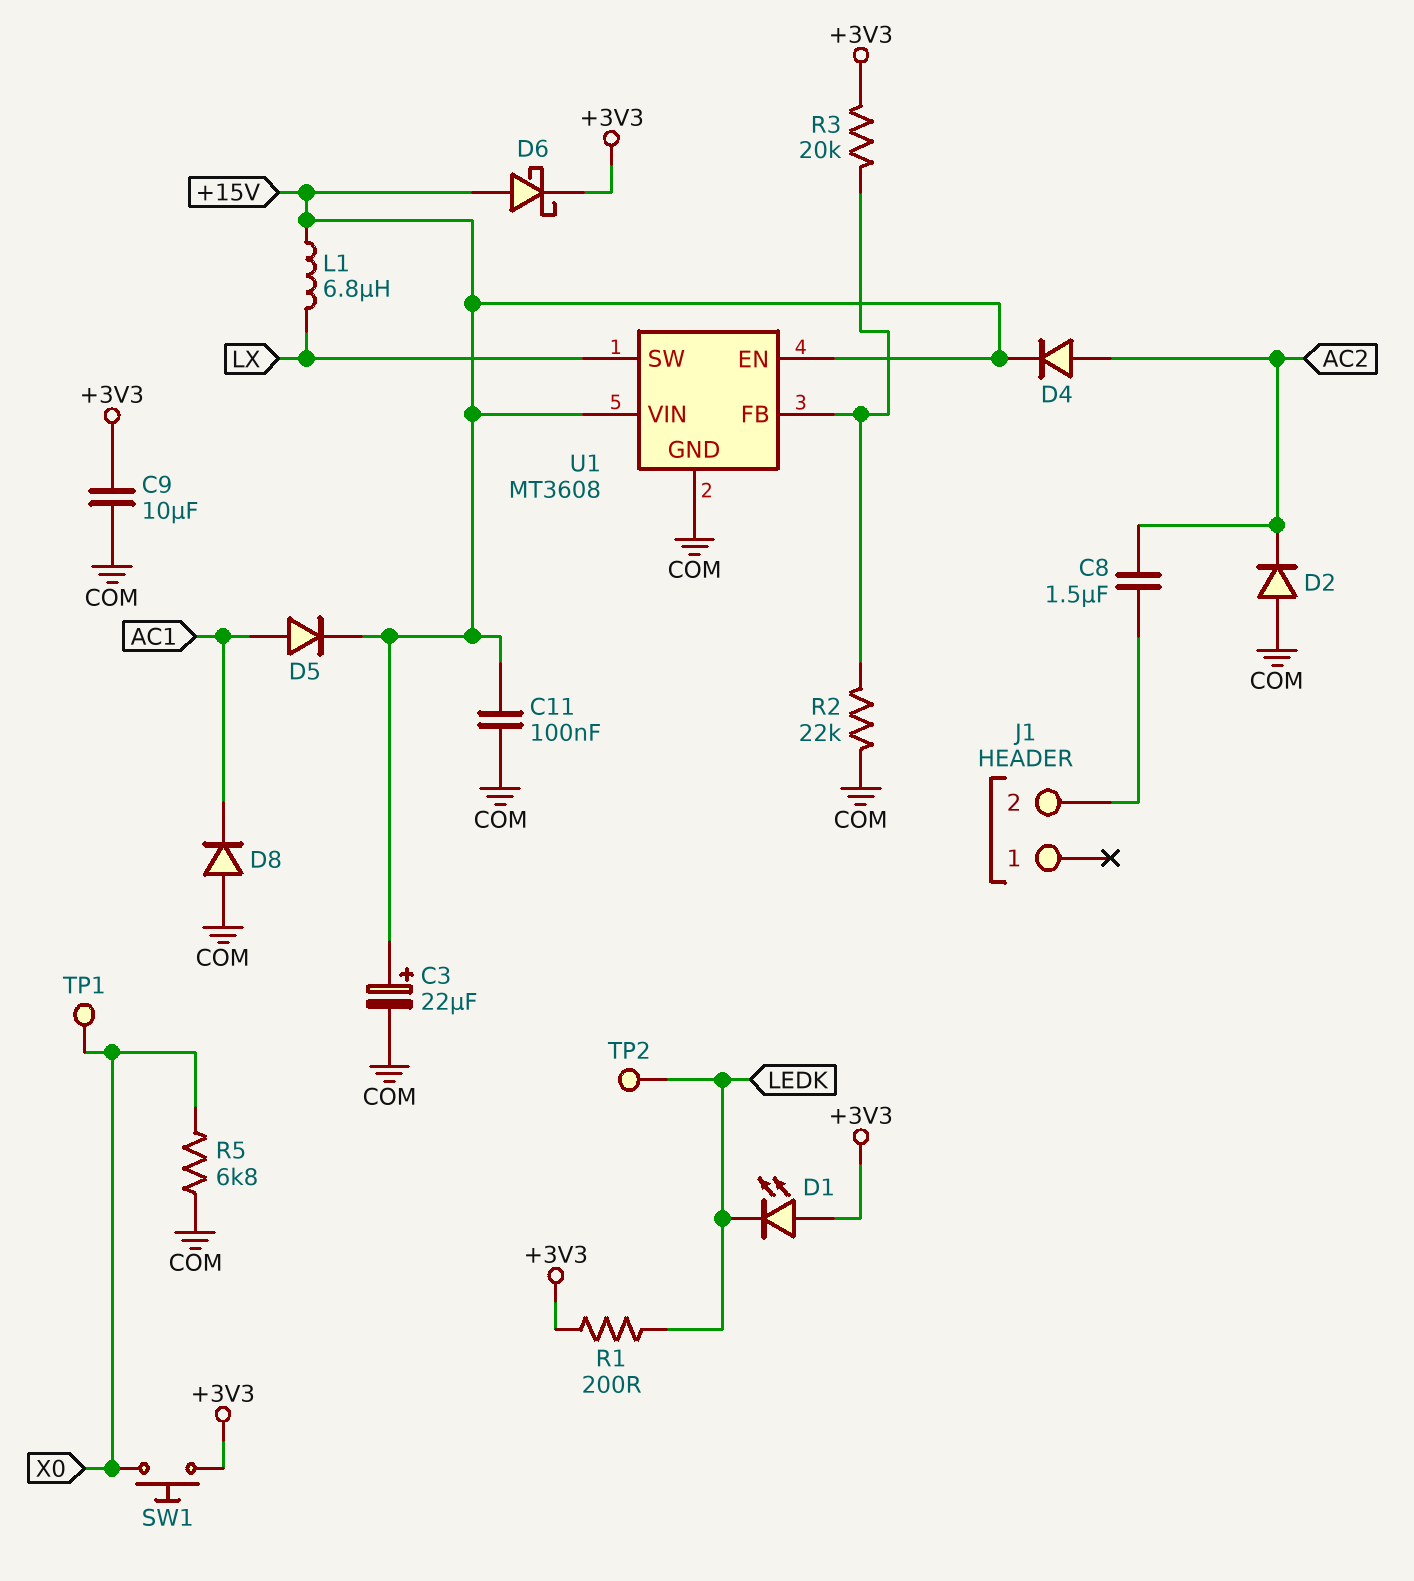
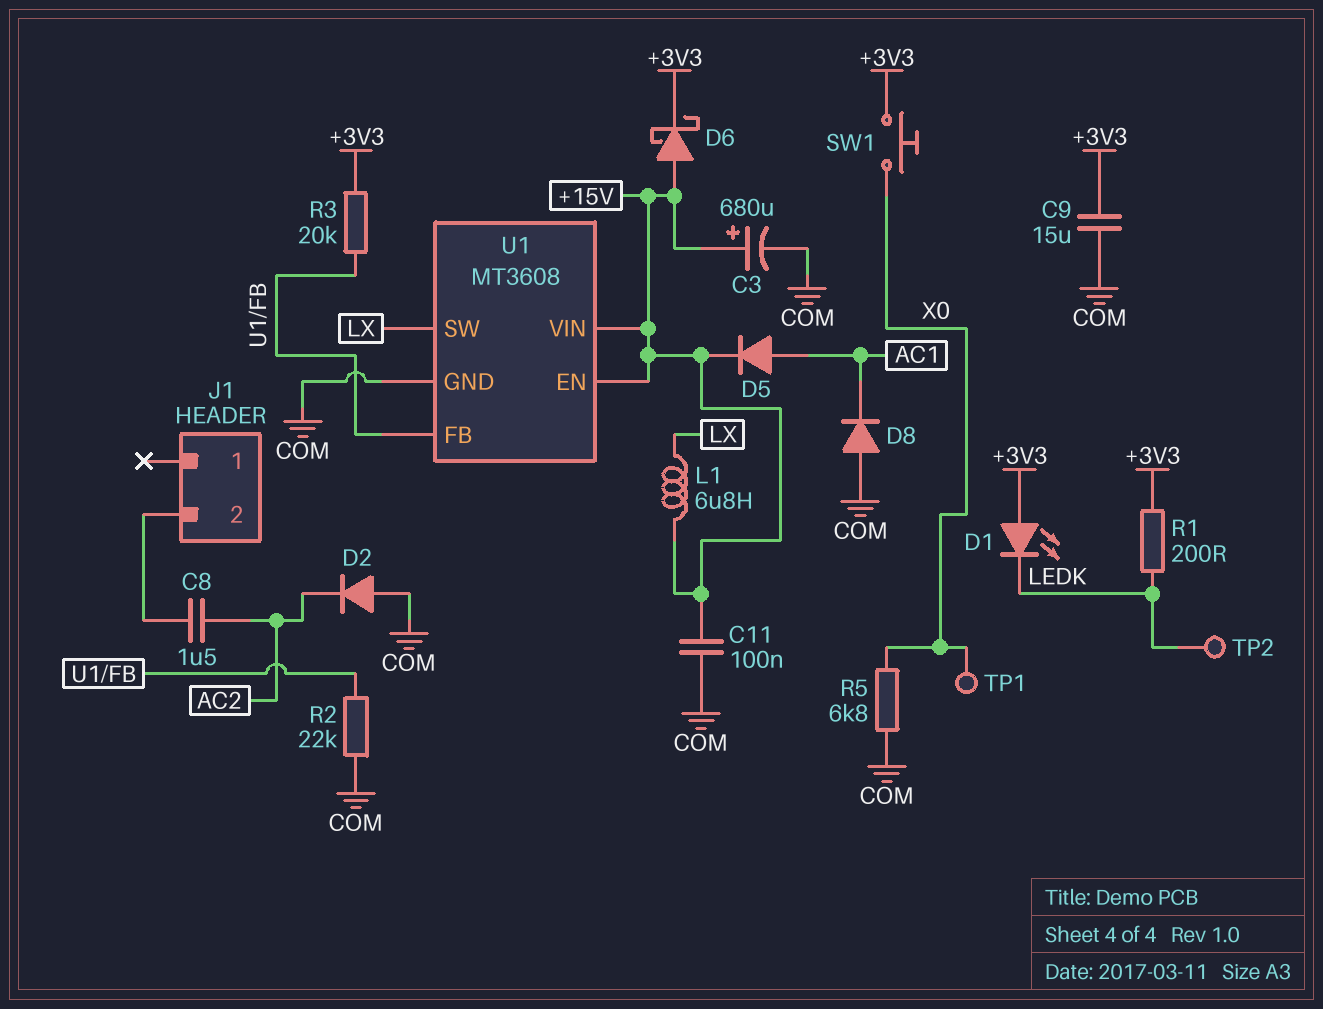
C3: 22uF (plus +15V, minus COM) -> 680uF (plus +15V, minus COM)
C9: 10uF (+3V3, COM) -> 15uF (+3V3, COM)
D4: diode (A AC2, K +15V) -> none

